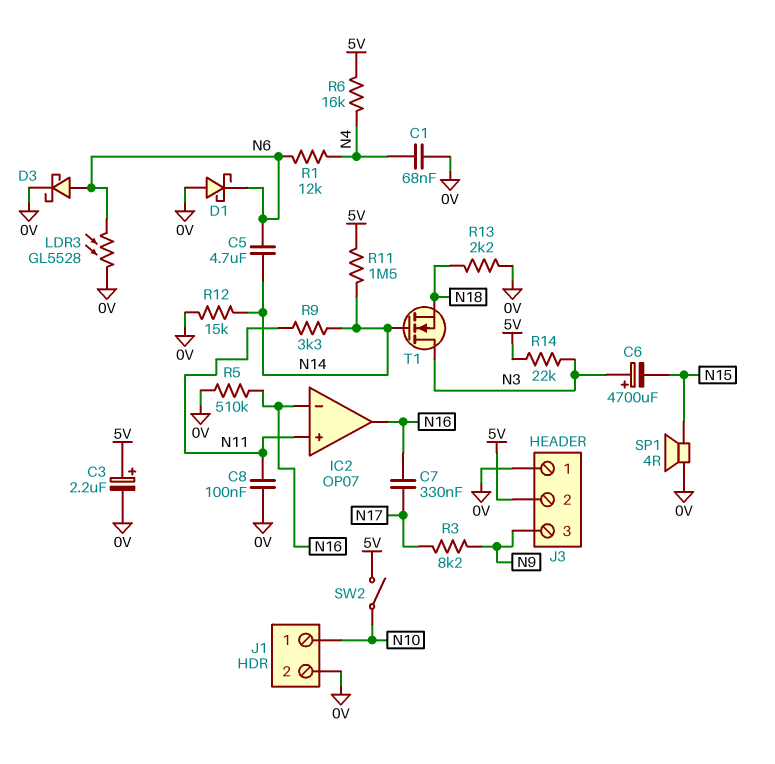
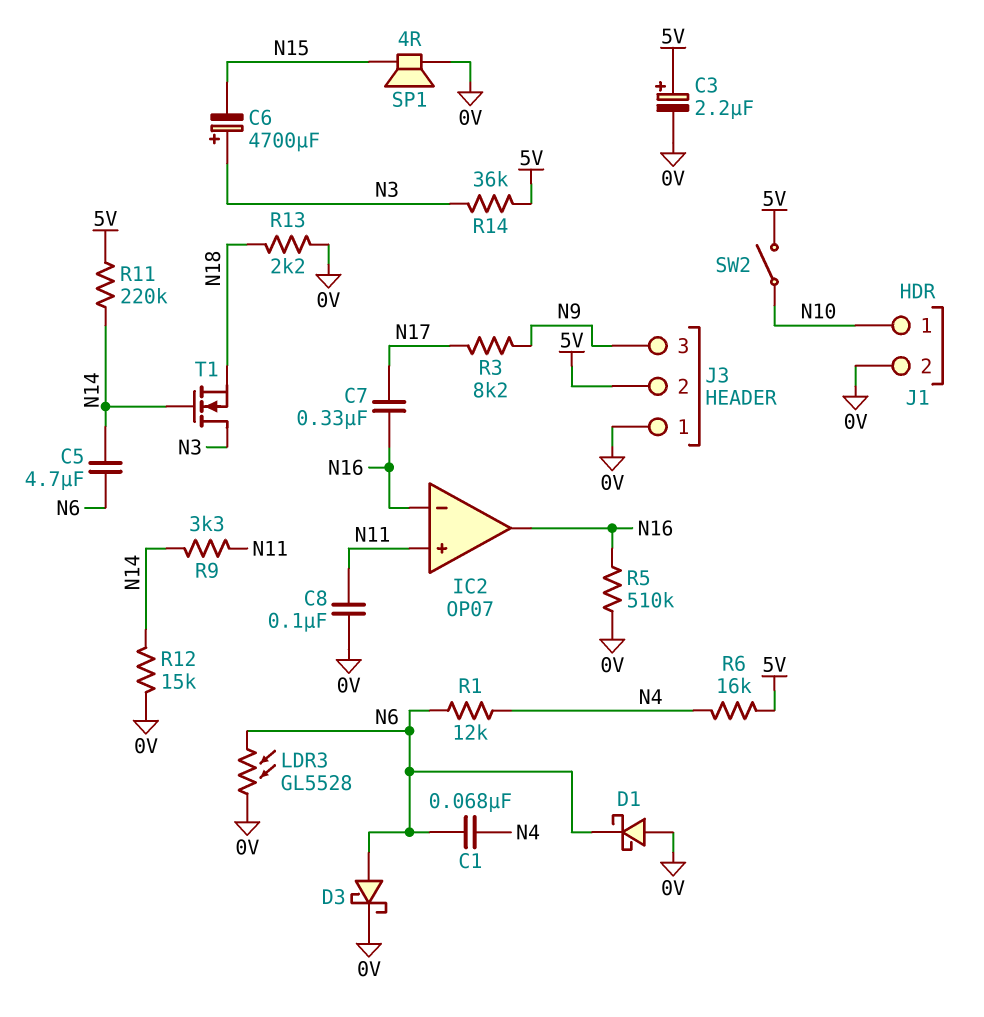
C1: 68nF (0V, N4) -> 68nF (N4, N6)
R11: 1.5M (5V, N14) -> 220k (5V, N14)
R14: 22k (5V, N3) -> 36k (5V, N3)

